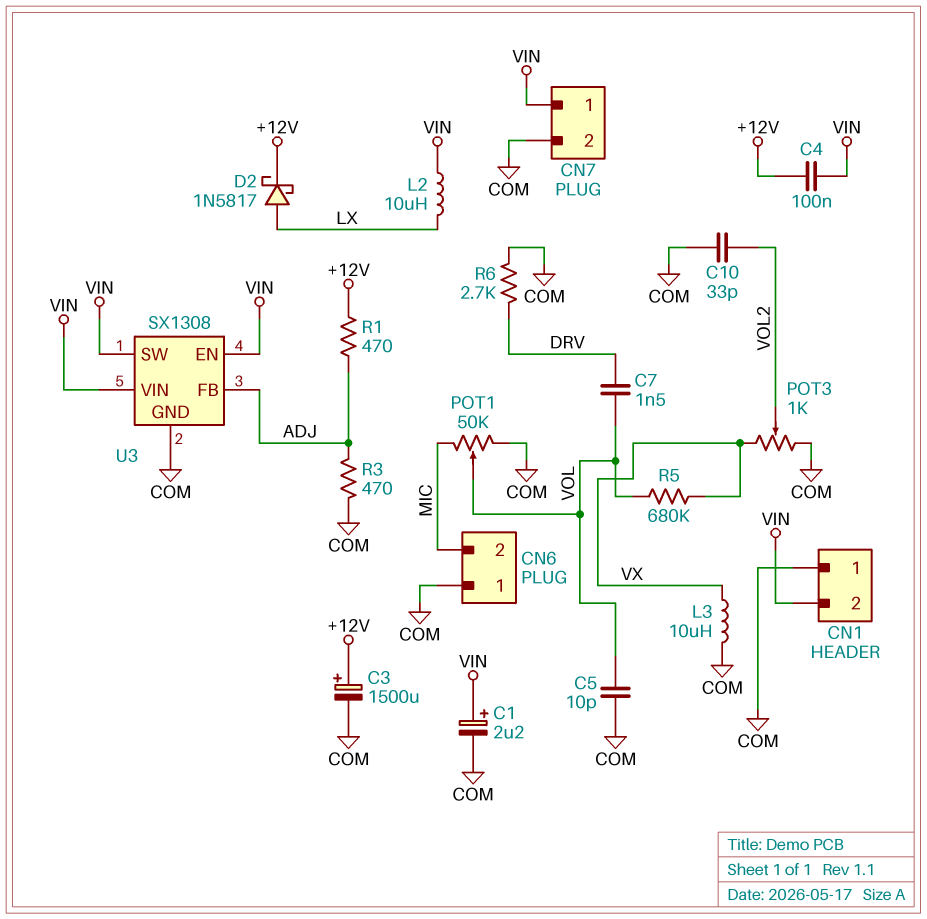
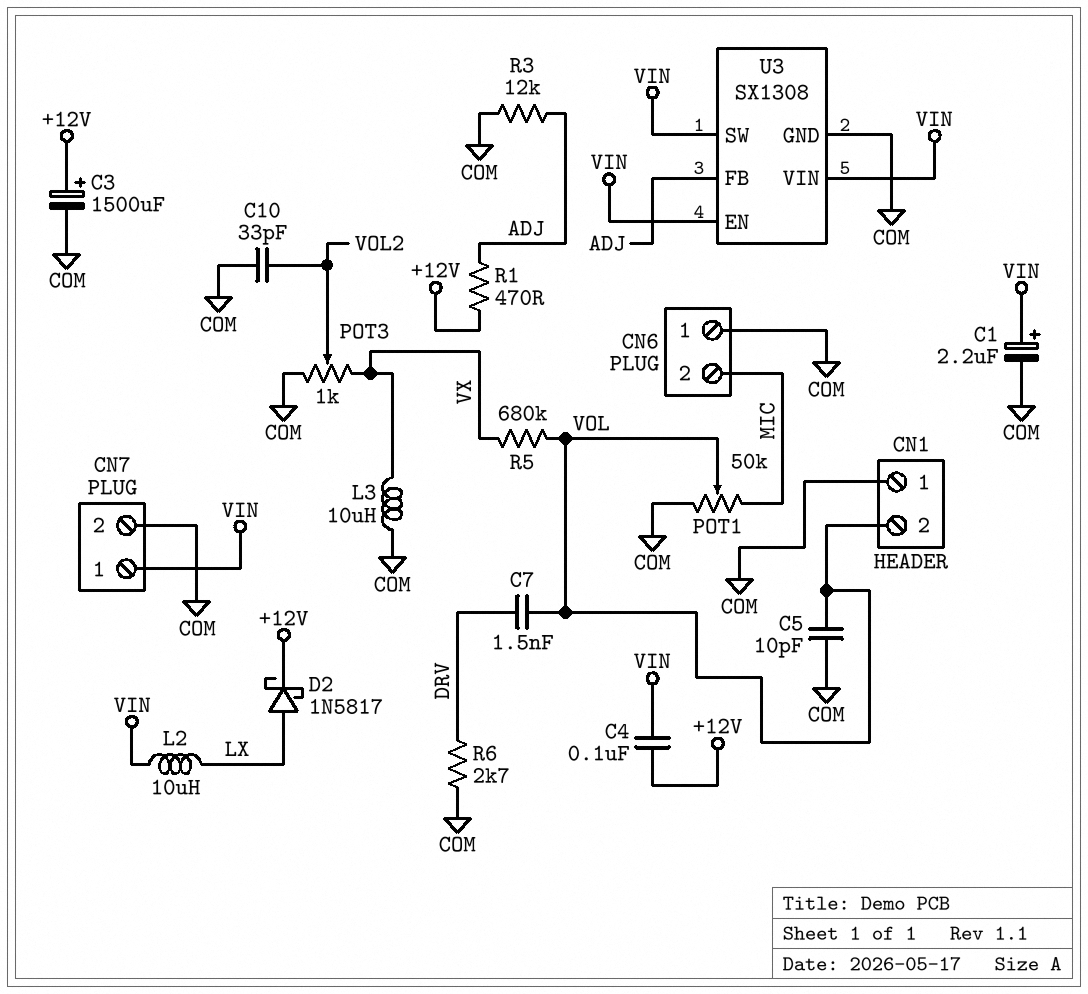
CN1 pin 2: VIN -> VOL
R3: 470 (ADJ, COM) -> 12k (ADJ, COM)

